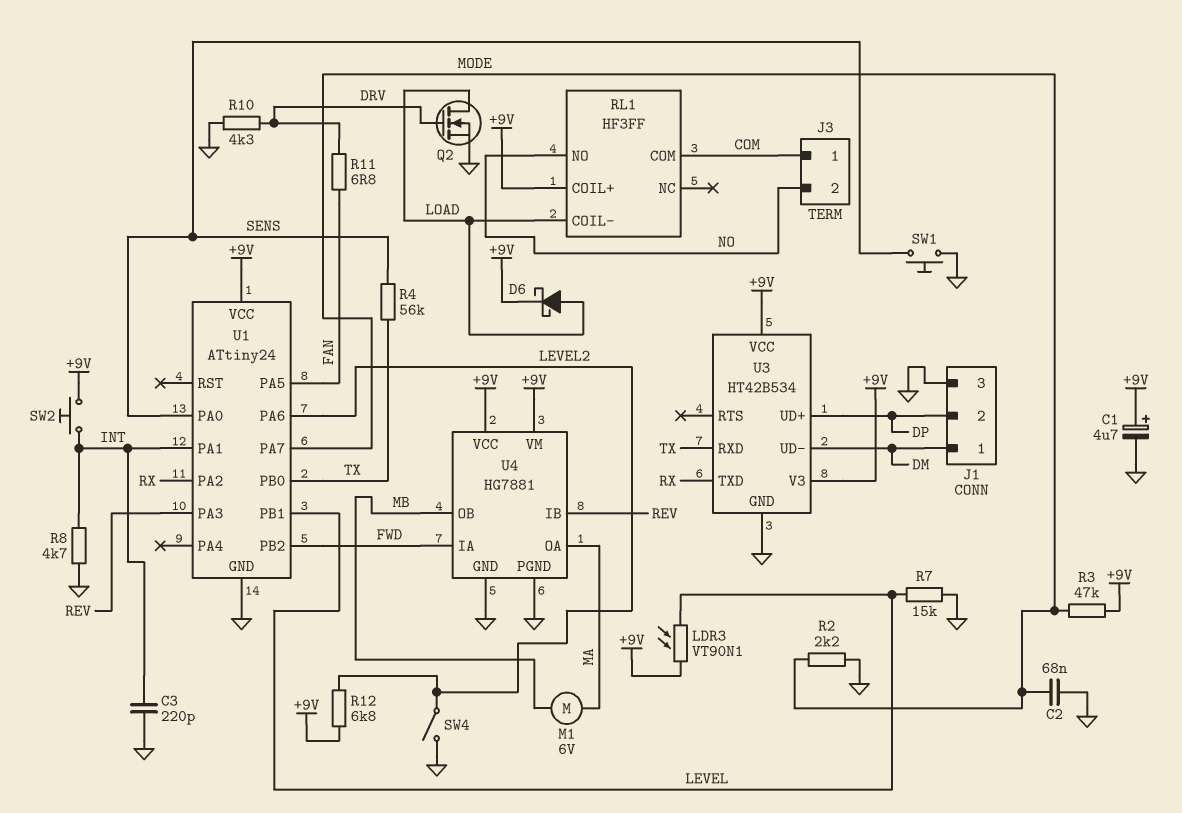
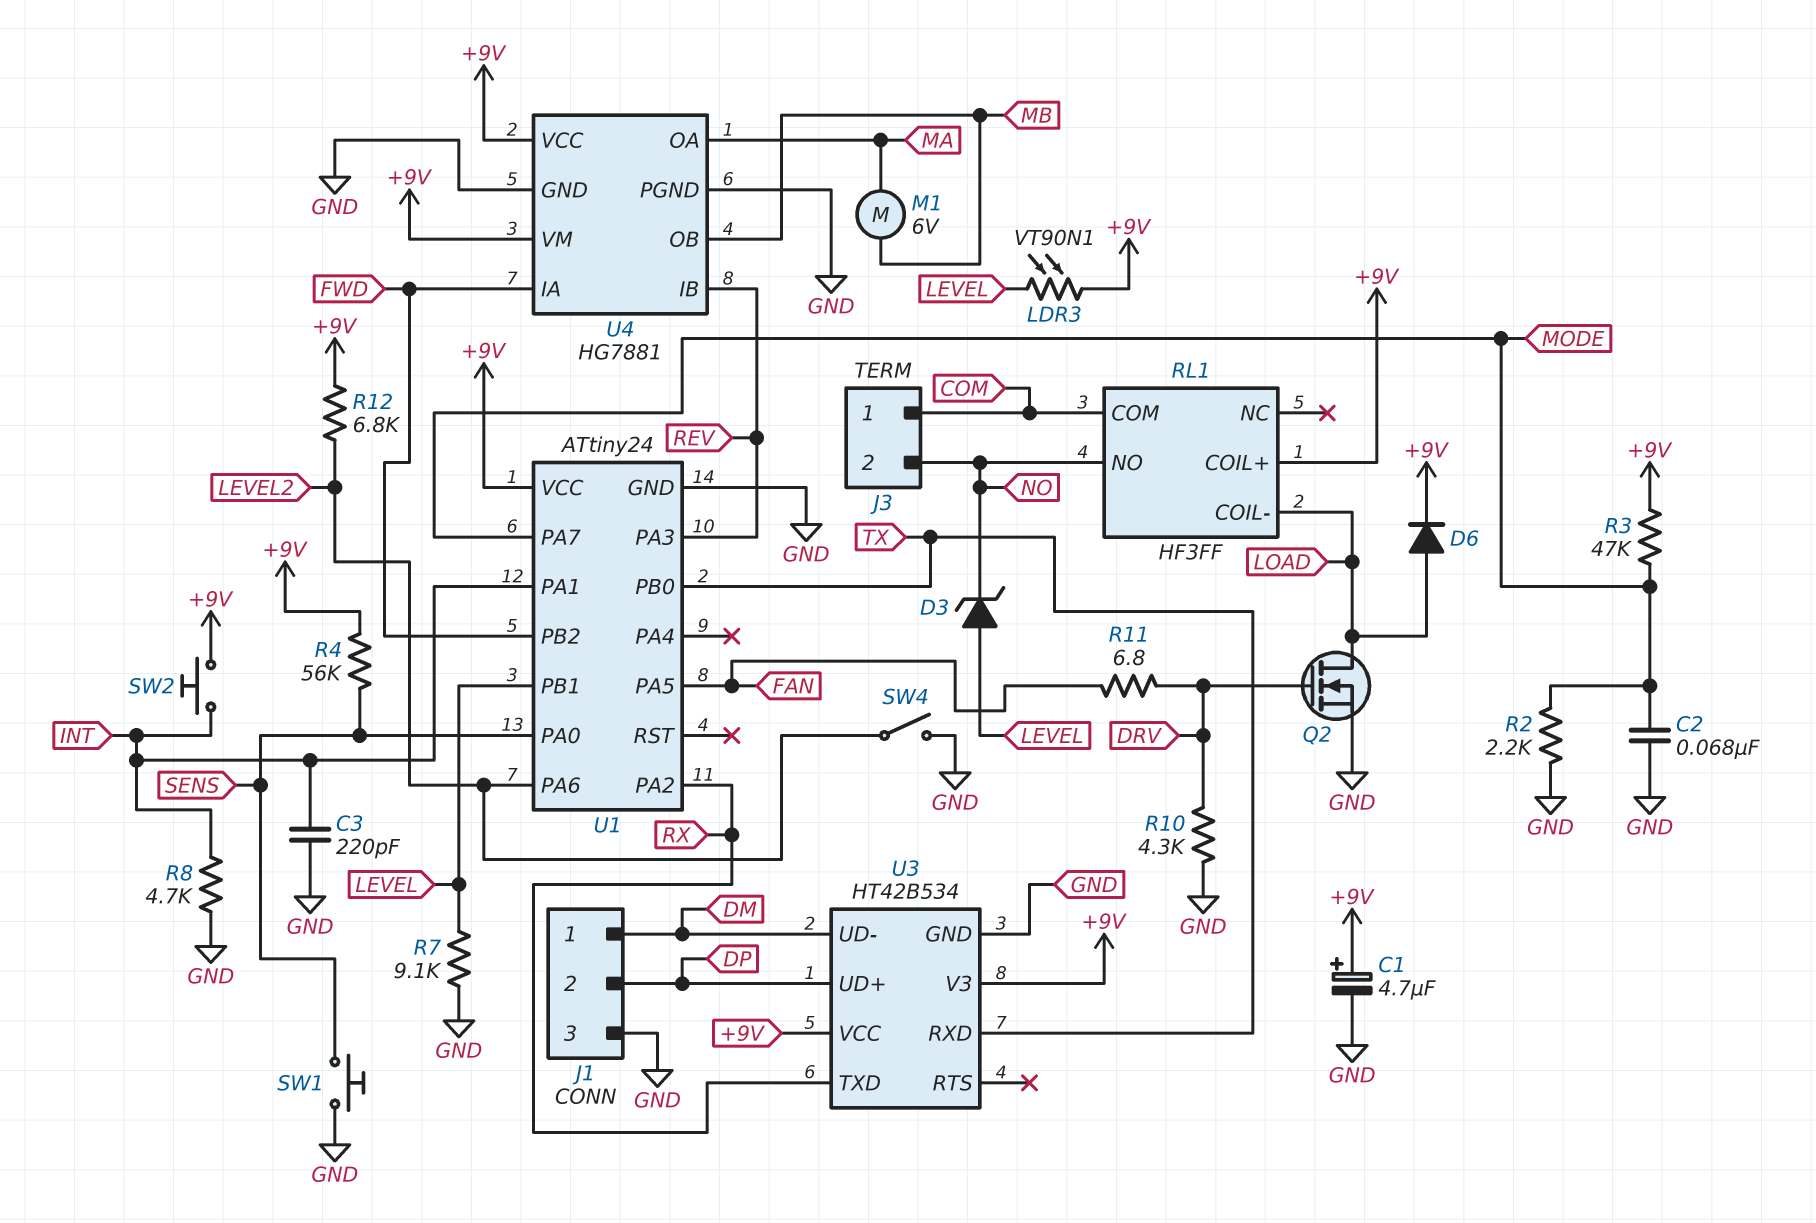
D3: none -> zener (A LEVEL, K NO)
D6: schottky (A LOAD, K +9V) -> diode (A LOAD, K +9V)
R4: 56k (SENS, TX) -> 56k (+9V, SENS)
R7: 15k (GND, LEVEL) -> 9.1k (GND, LEVEL)

